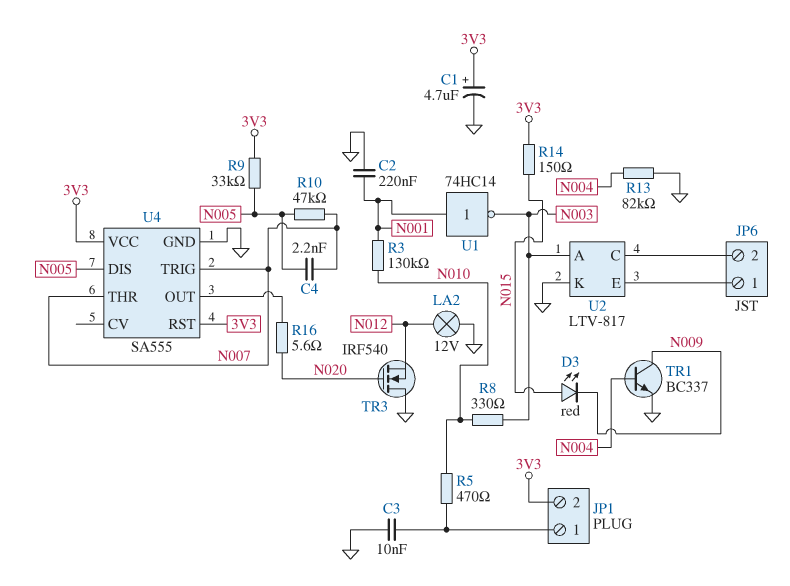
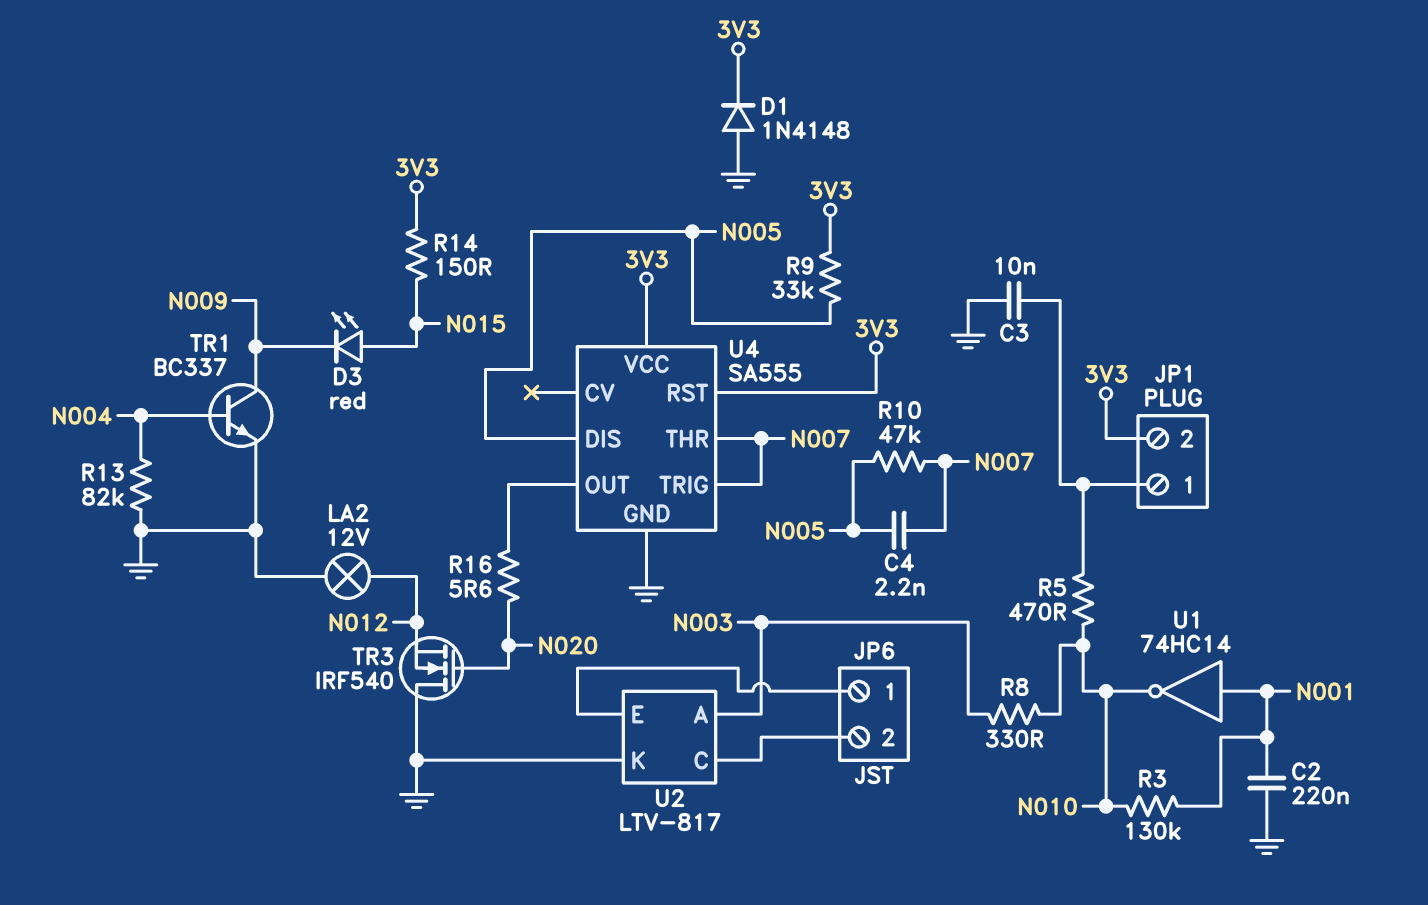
C1: 4.7uF (plus 3V3, minus GND) -> none
D1: none -> diode 1N4148 (A GND, K 3V3)
U1: NOT 74HC14 (in N001, out N003) -> NOT 74HC14 (in N001, out N010)

